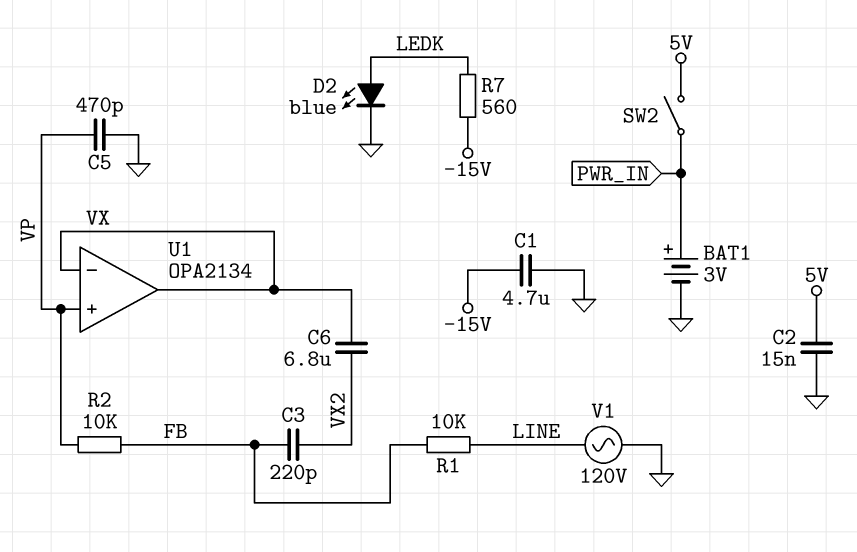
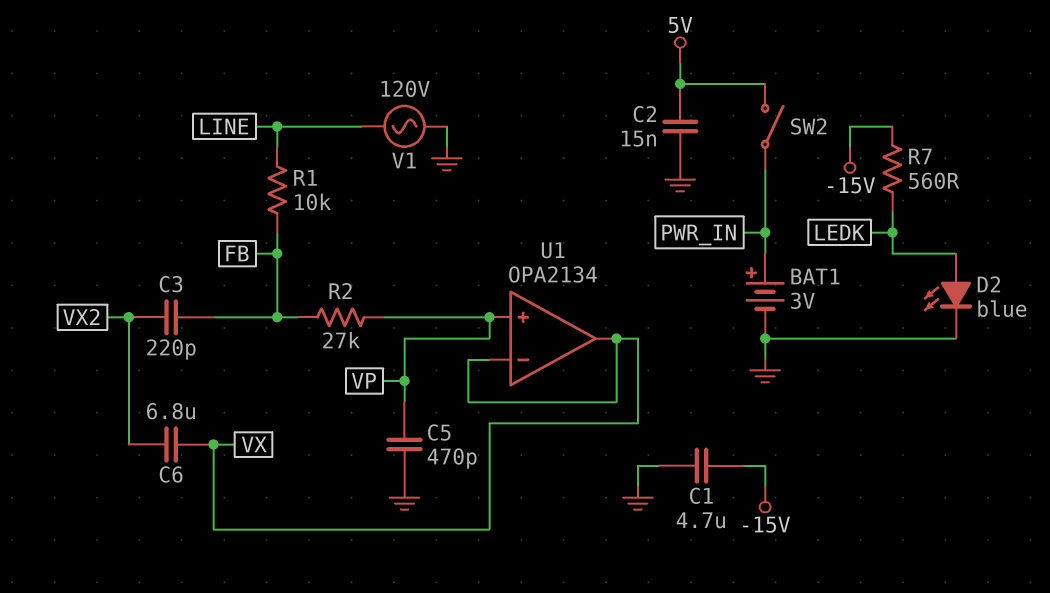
R2: 10k (FB, VP) -> 27k (FB, VP)

